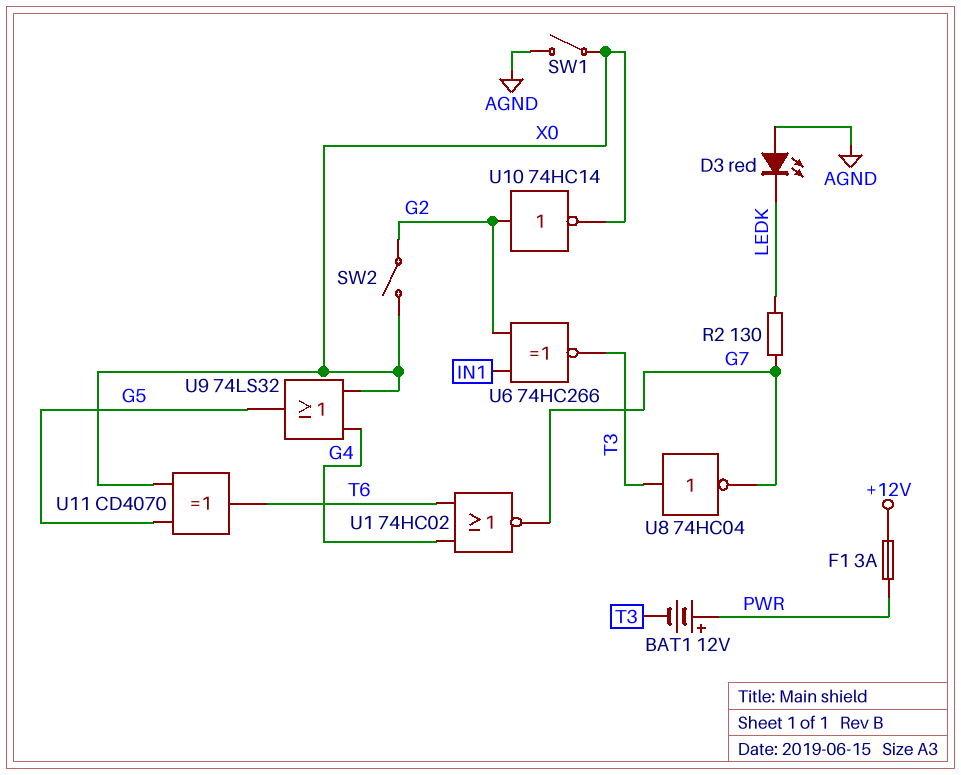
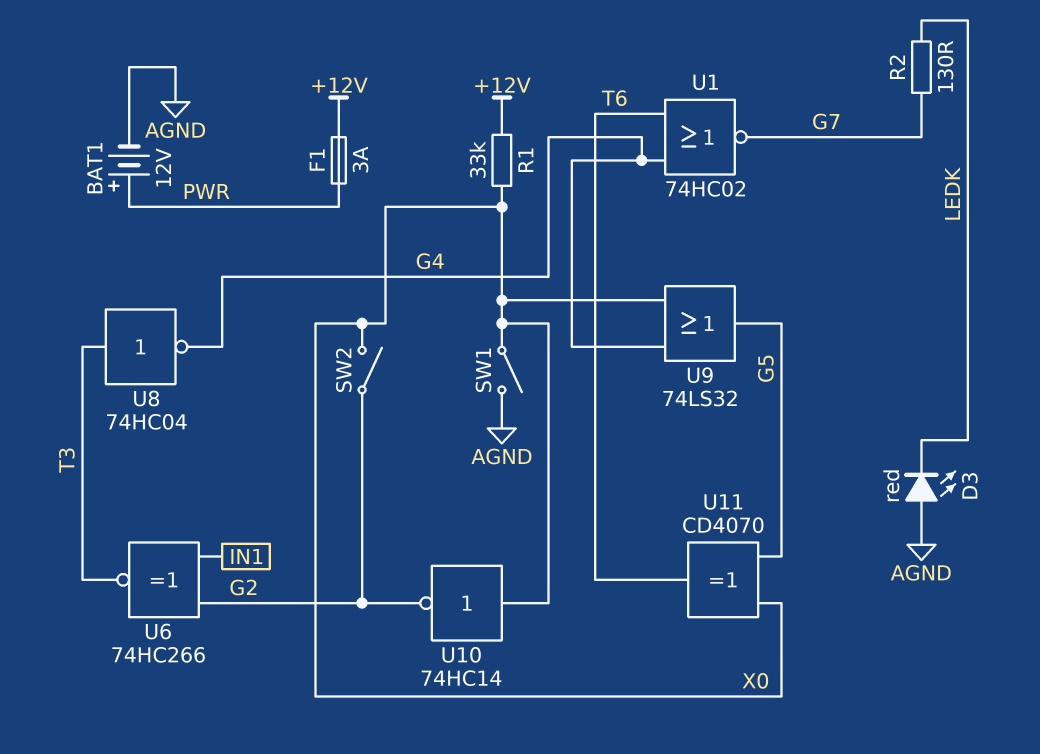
BAT1: 12V (plus PWR, minus T3) -> 12V (plus PWR, minus AGND)
R1: none -> 33k (+12V, X0)
U8: NOT 74HC04 (in T3, out G7) -> NOT 74HC04 (in T3, out G4)
U10: NOT 74HC14 (in G2, out X0) -> NOT 74HC14 (in X0, out G2)

